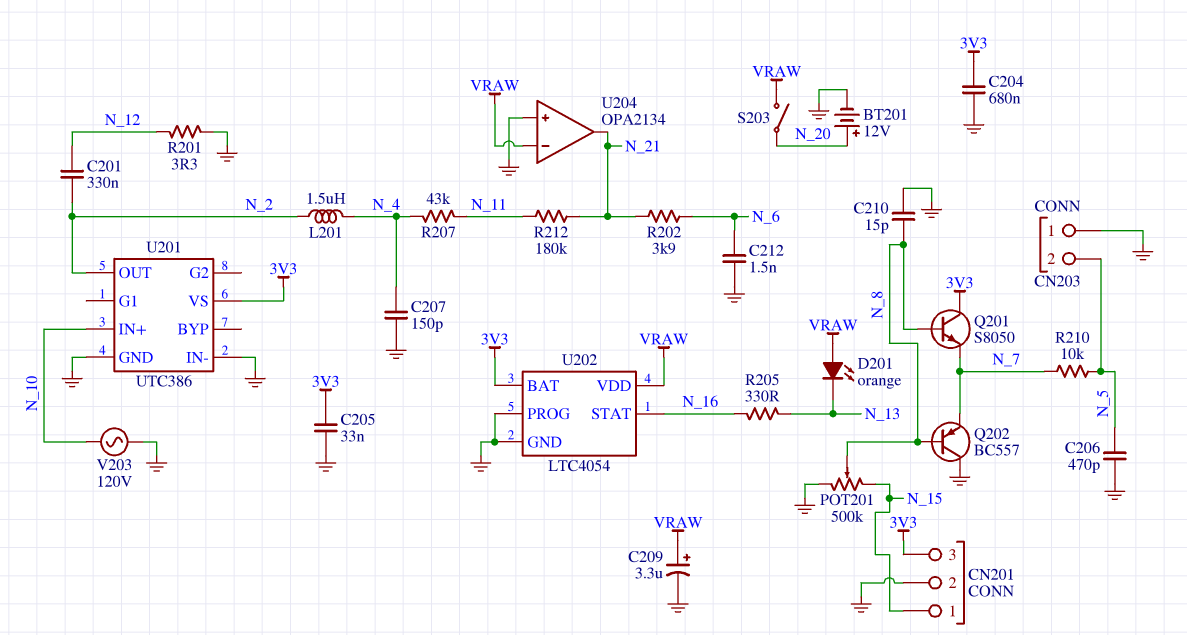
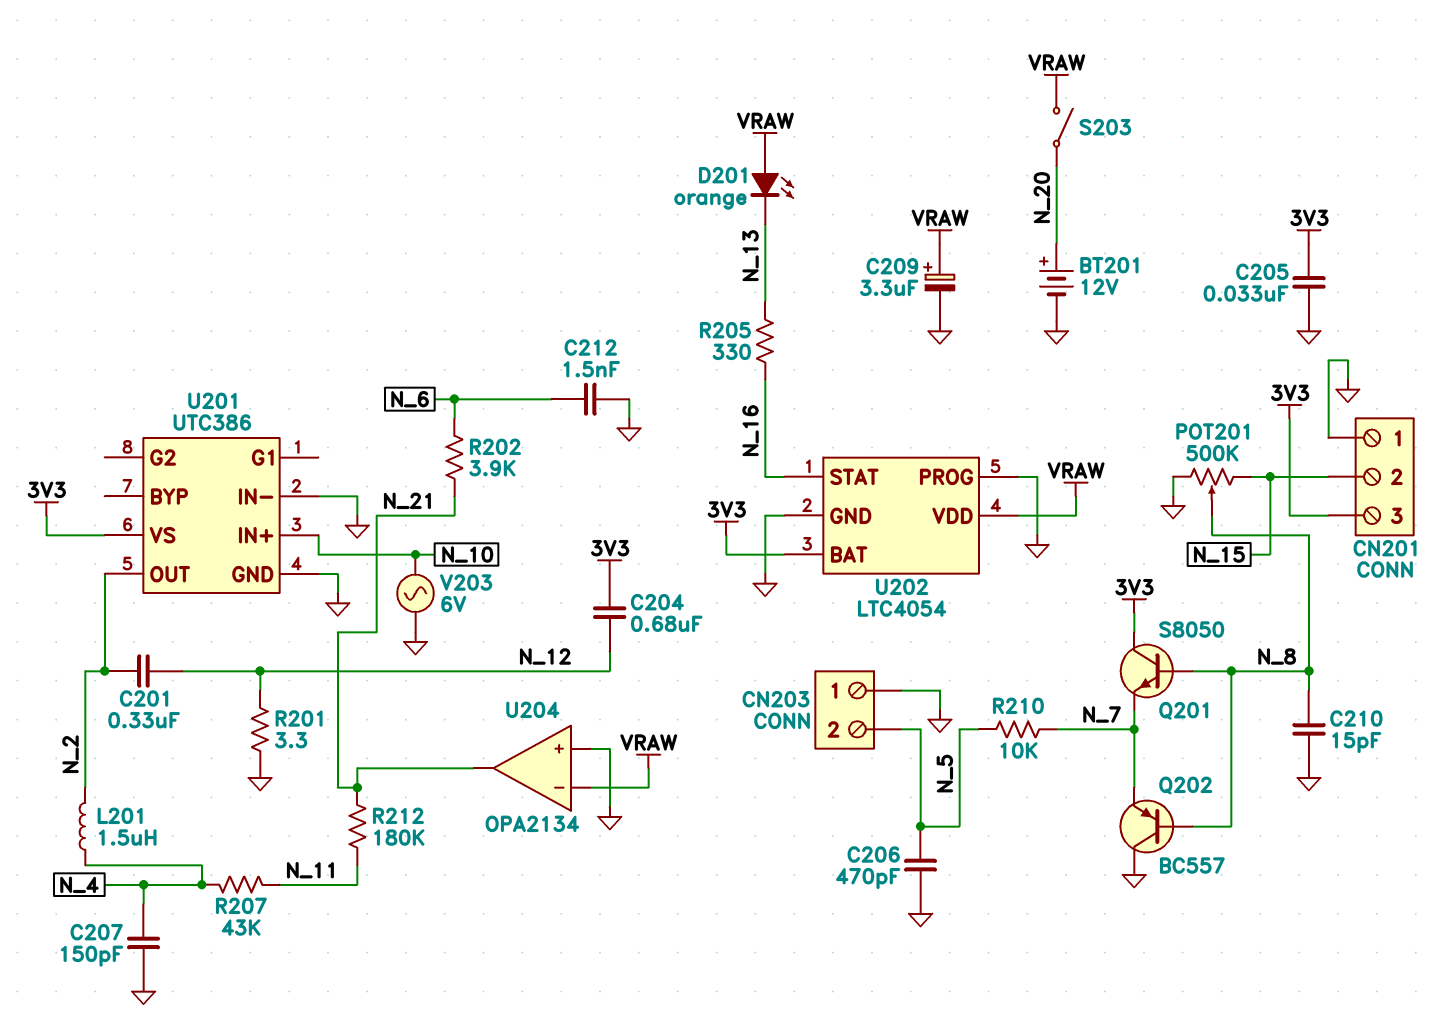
C204: 680nF (3V3, GND) -> 680nF (3V3, N_12)
CN201 pin 1: N_15 -> GND
CN201 pin 2: GND -> N_15
V203: AC 120V (GND, N_10) -> AC 6V (GND, N_10)

